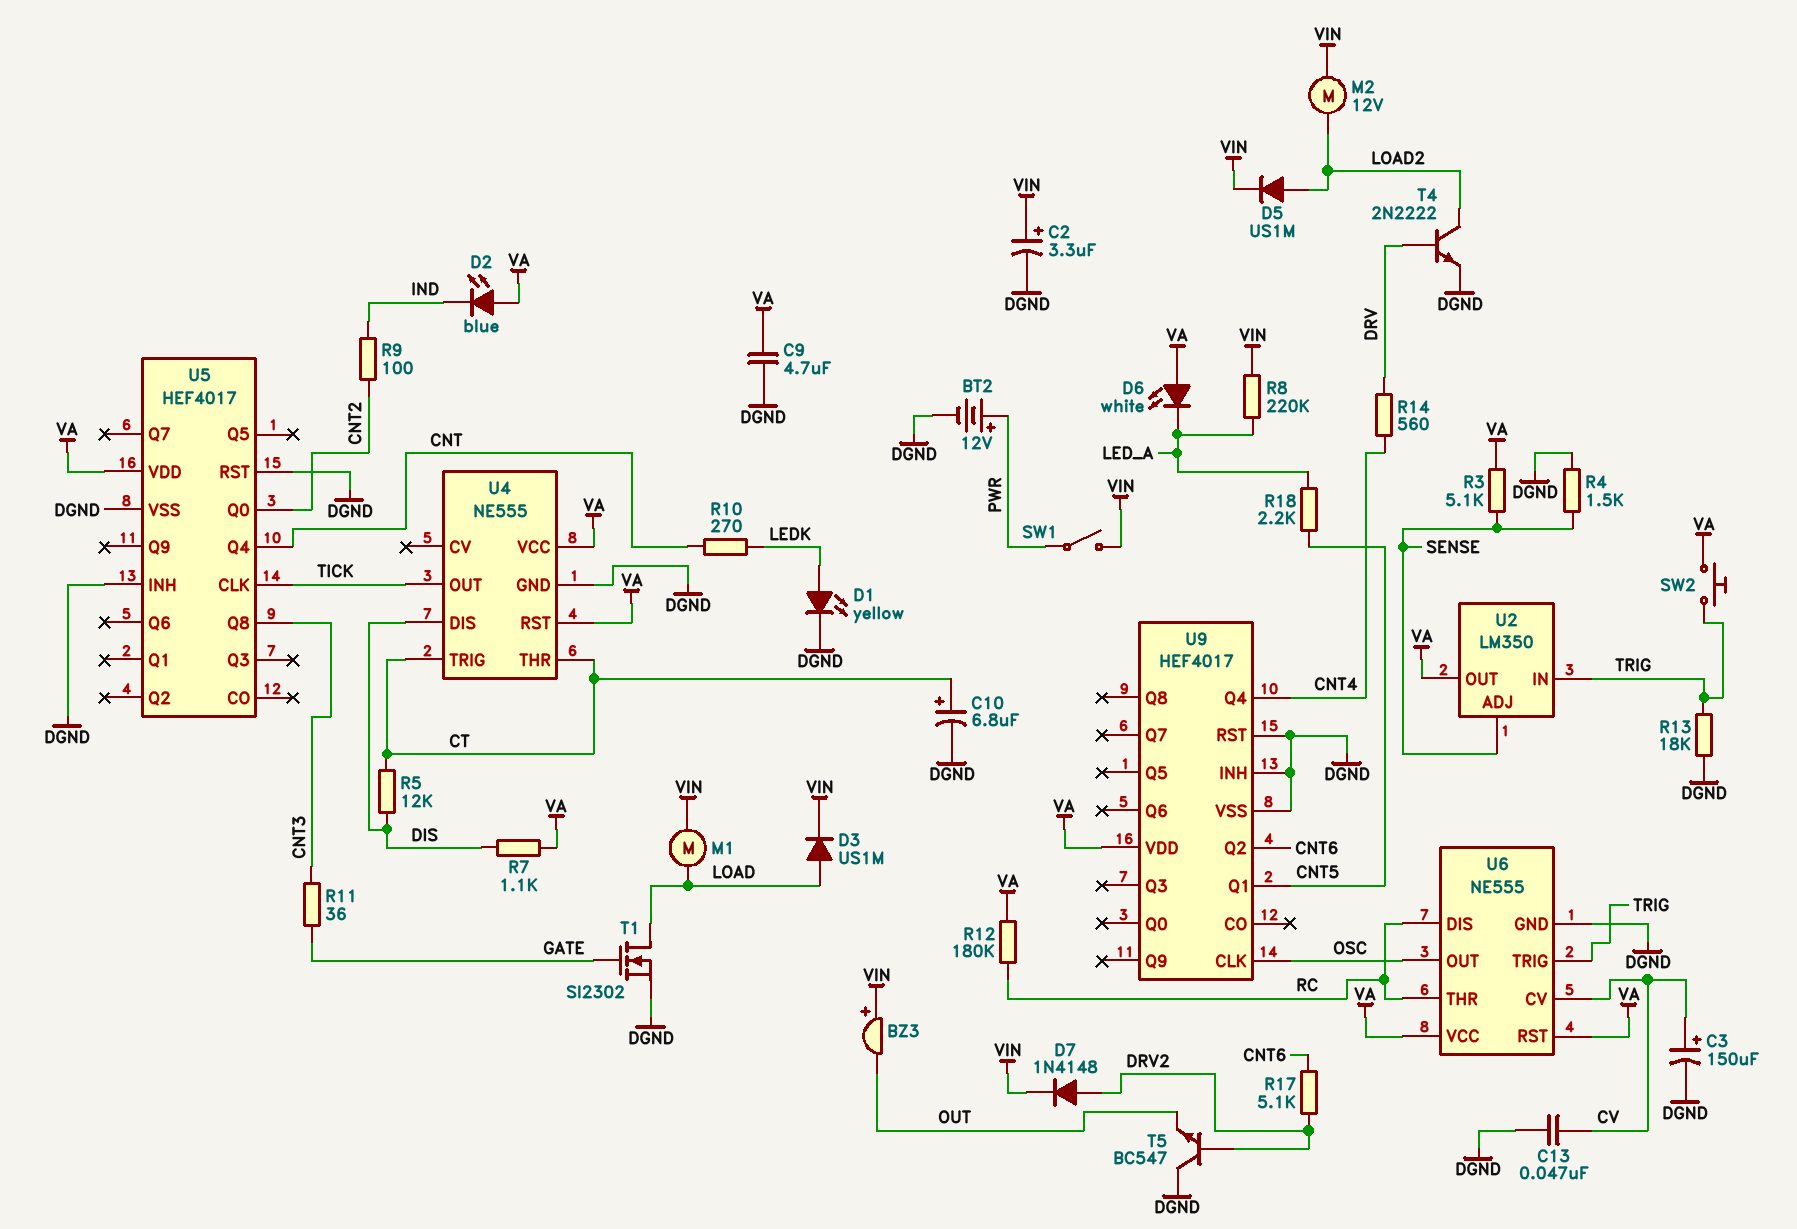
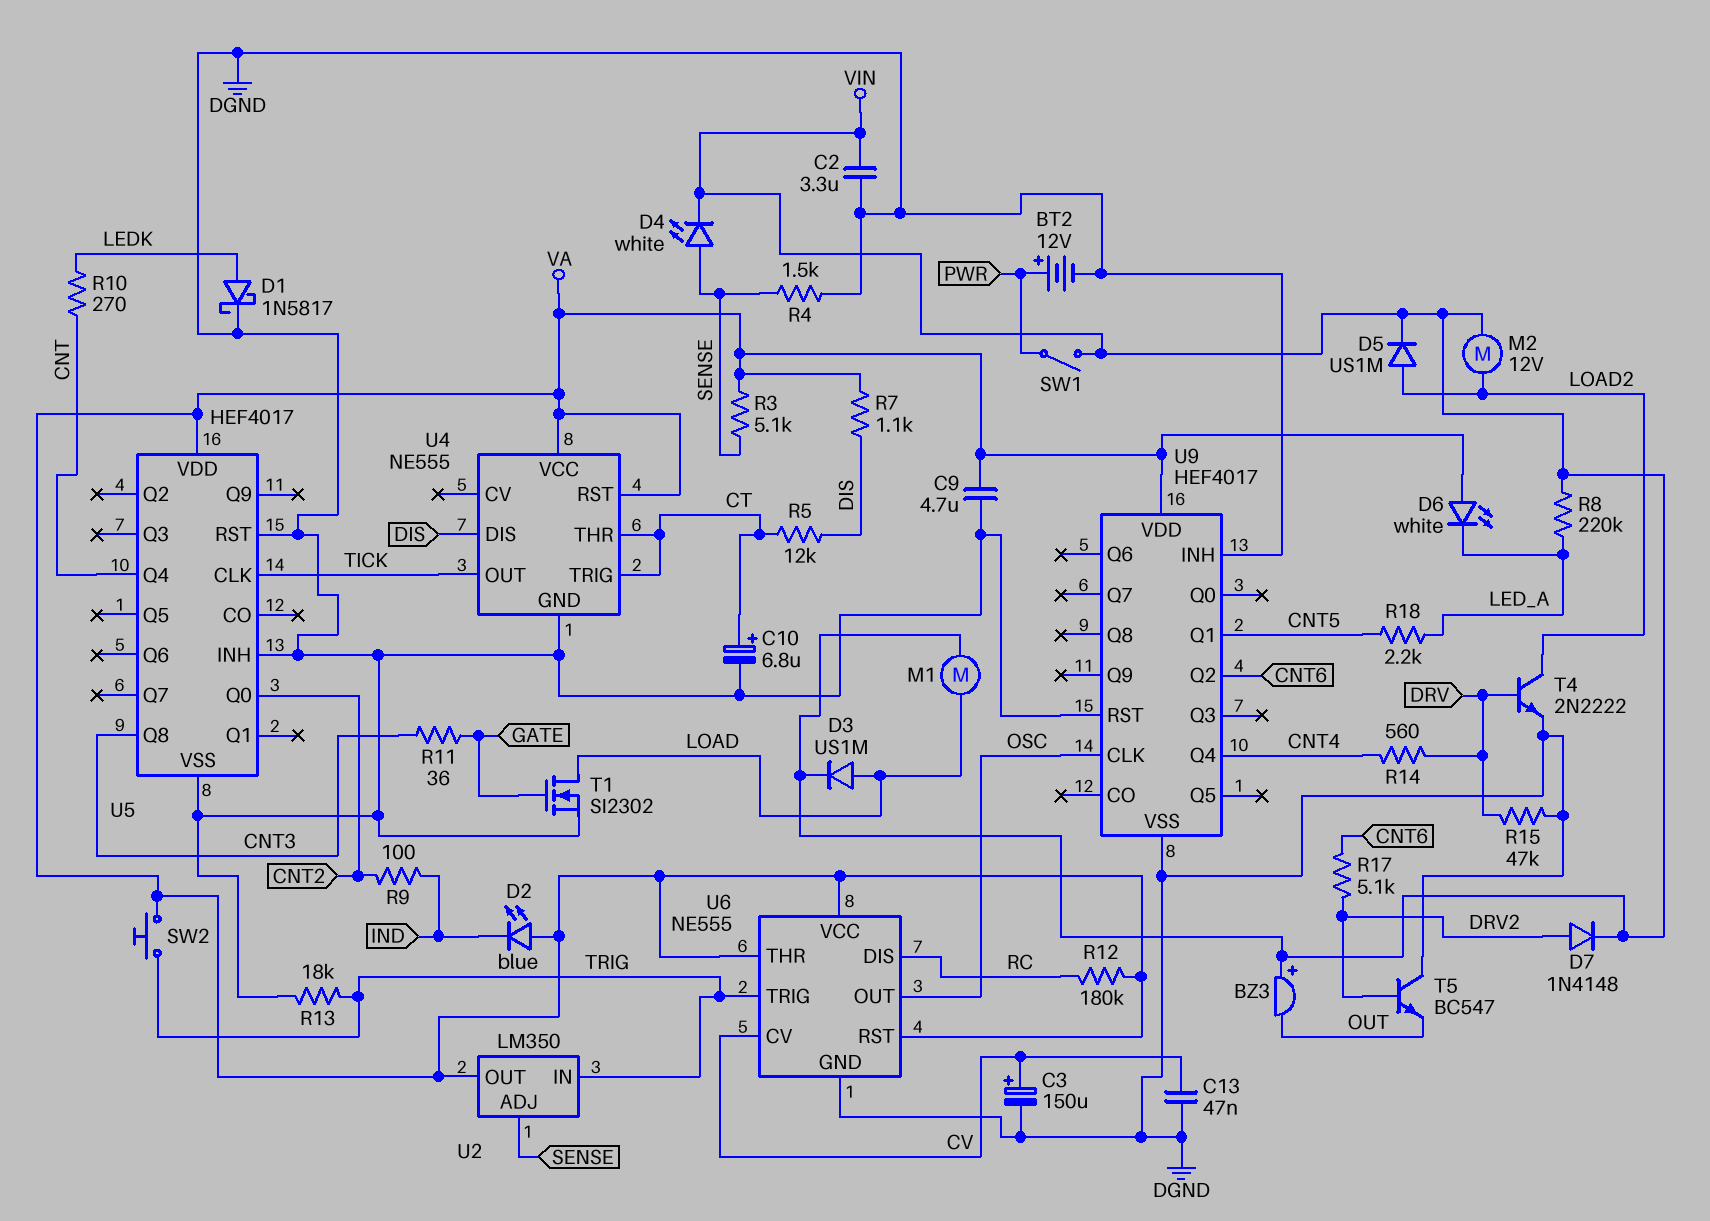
C2: 3.3uF (plus VIN, minus DGND) -> 3.3uF (DGND, VIN)
D1: LED yellow (A LEDK, K DGND) -> schottky 1N5817 (A LEDK, K DGND)
D4: none -> LED white (A SENSE, K VIN)
R15: none -> 47k (DGND, DRV)
U6 pin THR: RC -> VA

